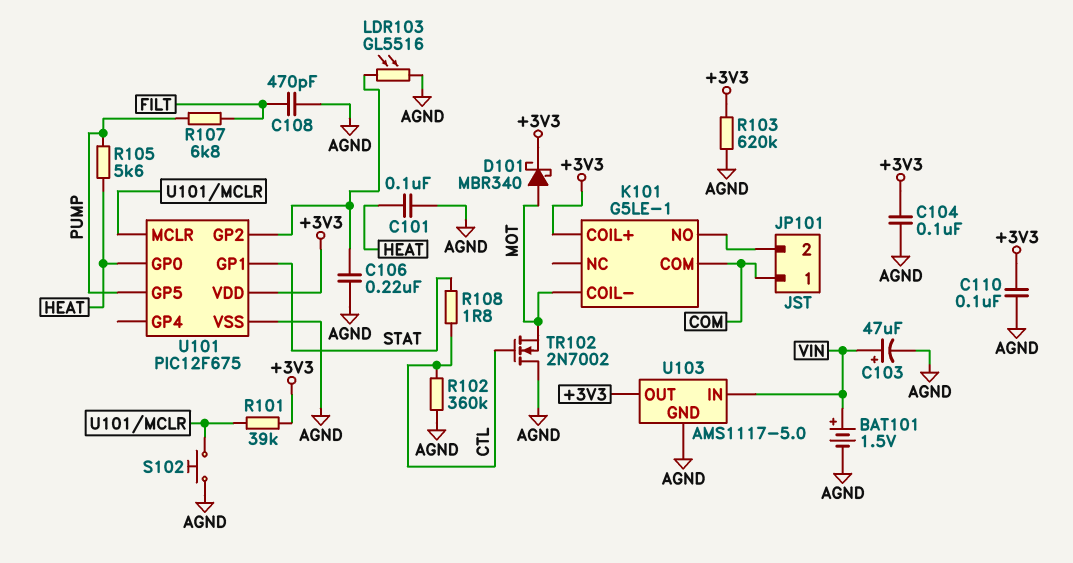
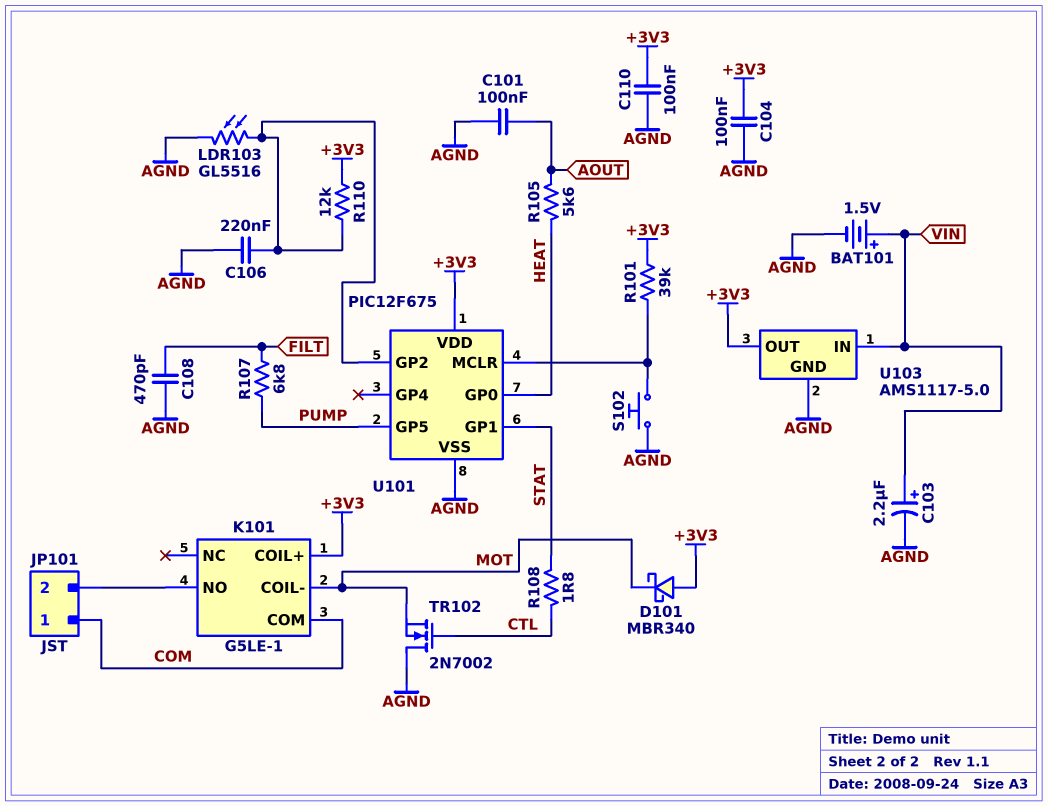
C101: 100nF (AGND, HEAT) -> 100nF (AGND, AOUT)
C103: 47uF (plus VIN, minus AGND) -> 2.2uF (plus VIN, minus AGND)
D101: schottky MBR340 (A MOT, K +3V3) -> schottky MBR340 (A +3V3, K MOT)
R102: 360k (AGND, CTL) -> none
R103: 620k (+3V3, AGND) -> none
R105: 5.6k (HEAT, PUMP) -> 5.6k (AOUT, HEAT)
R110: none -> 12k (+3V3, U101/GP2)

